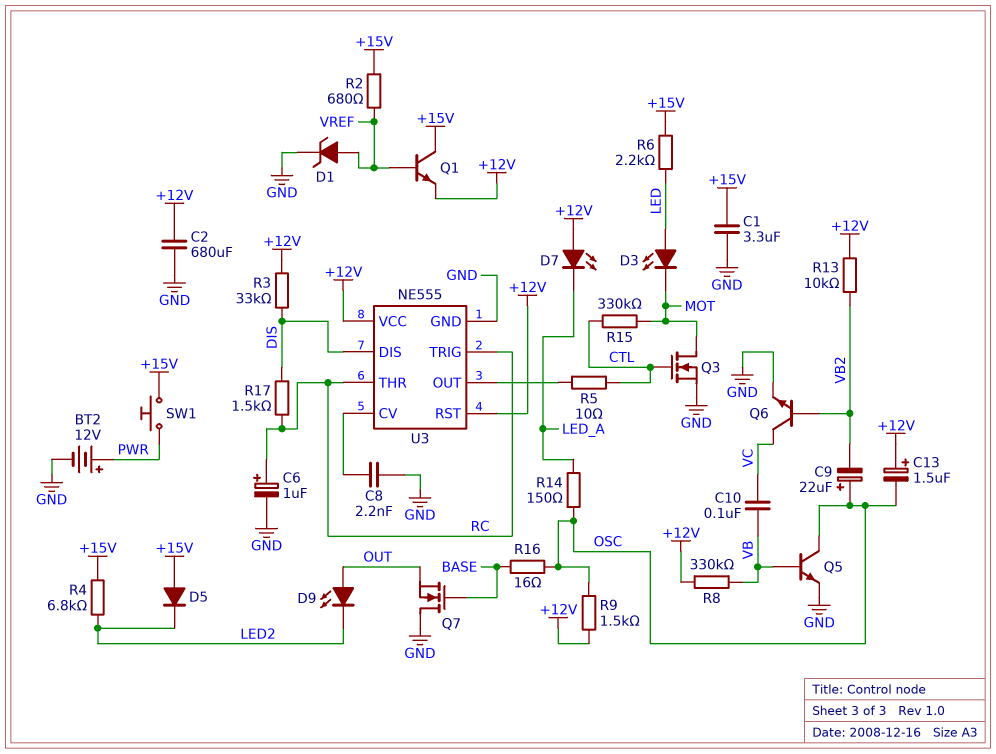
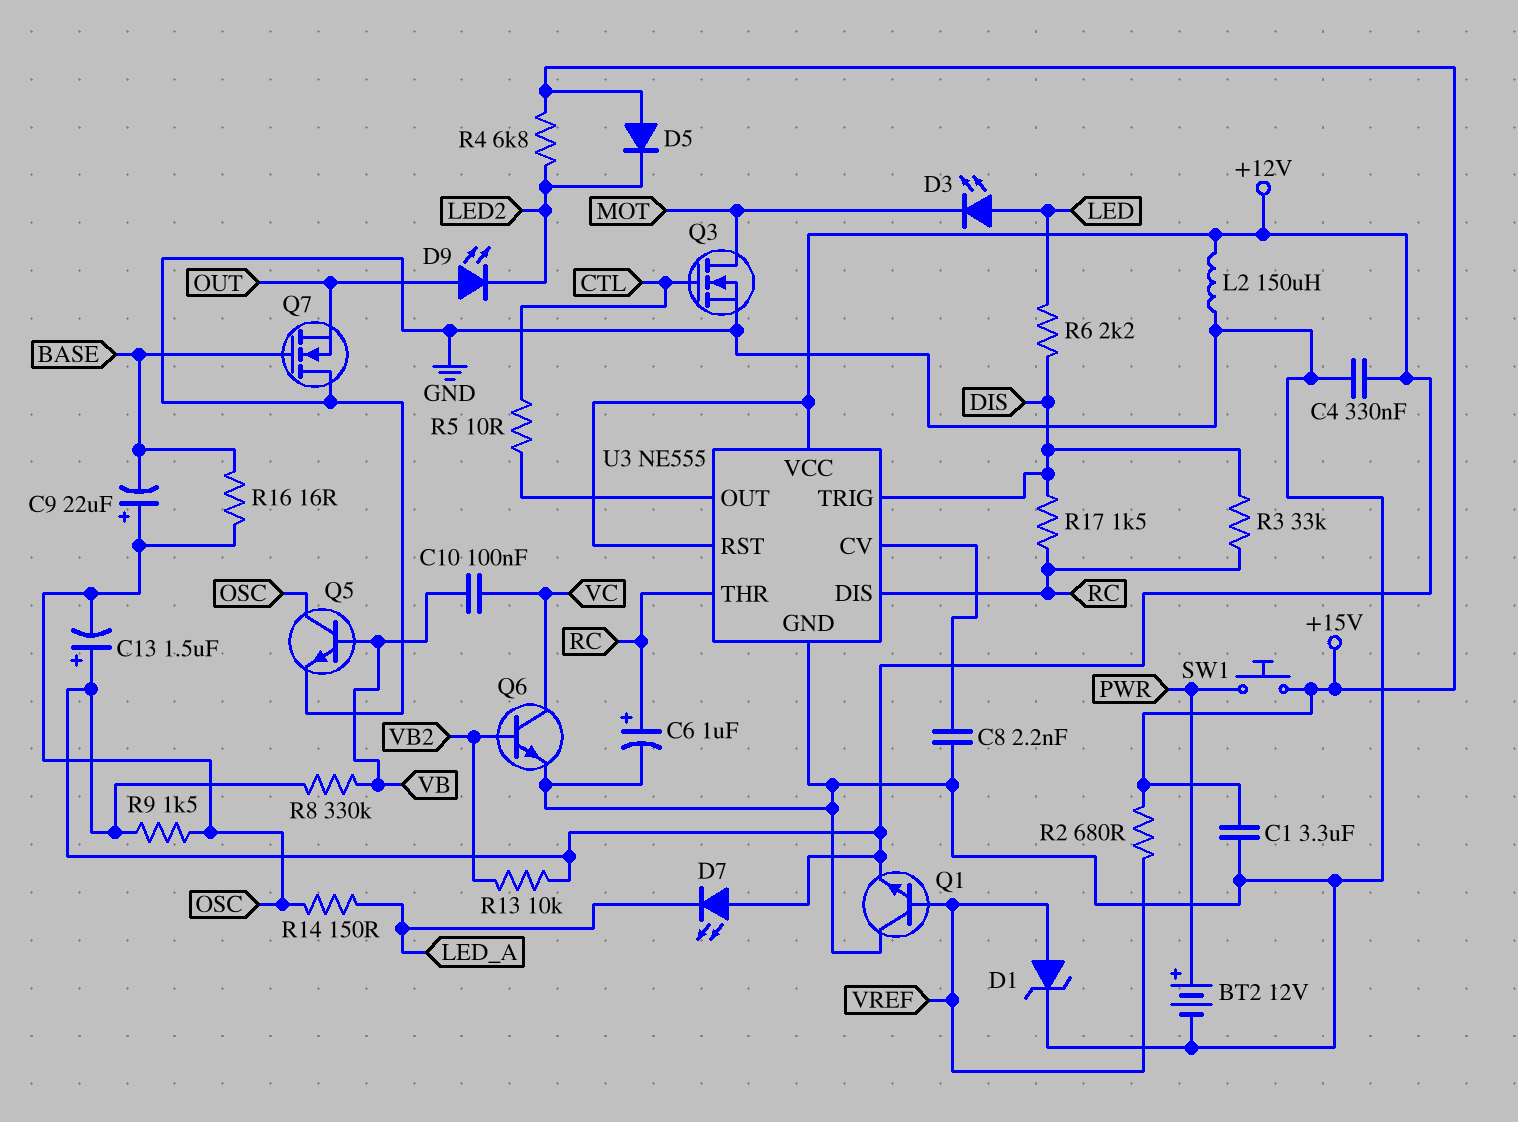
C2: 680uF (+12V, GND) -> none
C4: none -> 330nF (+12V, GND)
C9: 22uF (plus OSC, minus VB2) -> 22uF (plus OSC, minus BASE)
L2: none -> 150uH (+12V, GND)
Q1: NPN (B VREF, C +15V, E +12V) -> NPN (B VREF, C GND, E +12V)
R3: 33k (+12V, DIS) -> 33k (DIS, RC)
R6: 2.2k (+15V, LED) -> 2.2k (DIS, LED)
R15: 330k (CTL, MOT) -> none
U3 pin DIS: DIS -> RC
U3 pin TRIG: RC -> DIS

